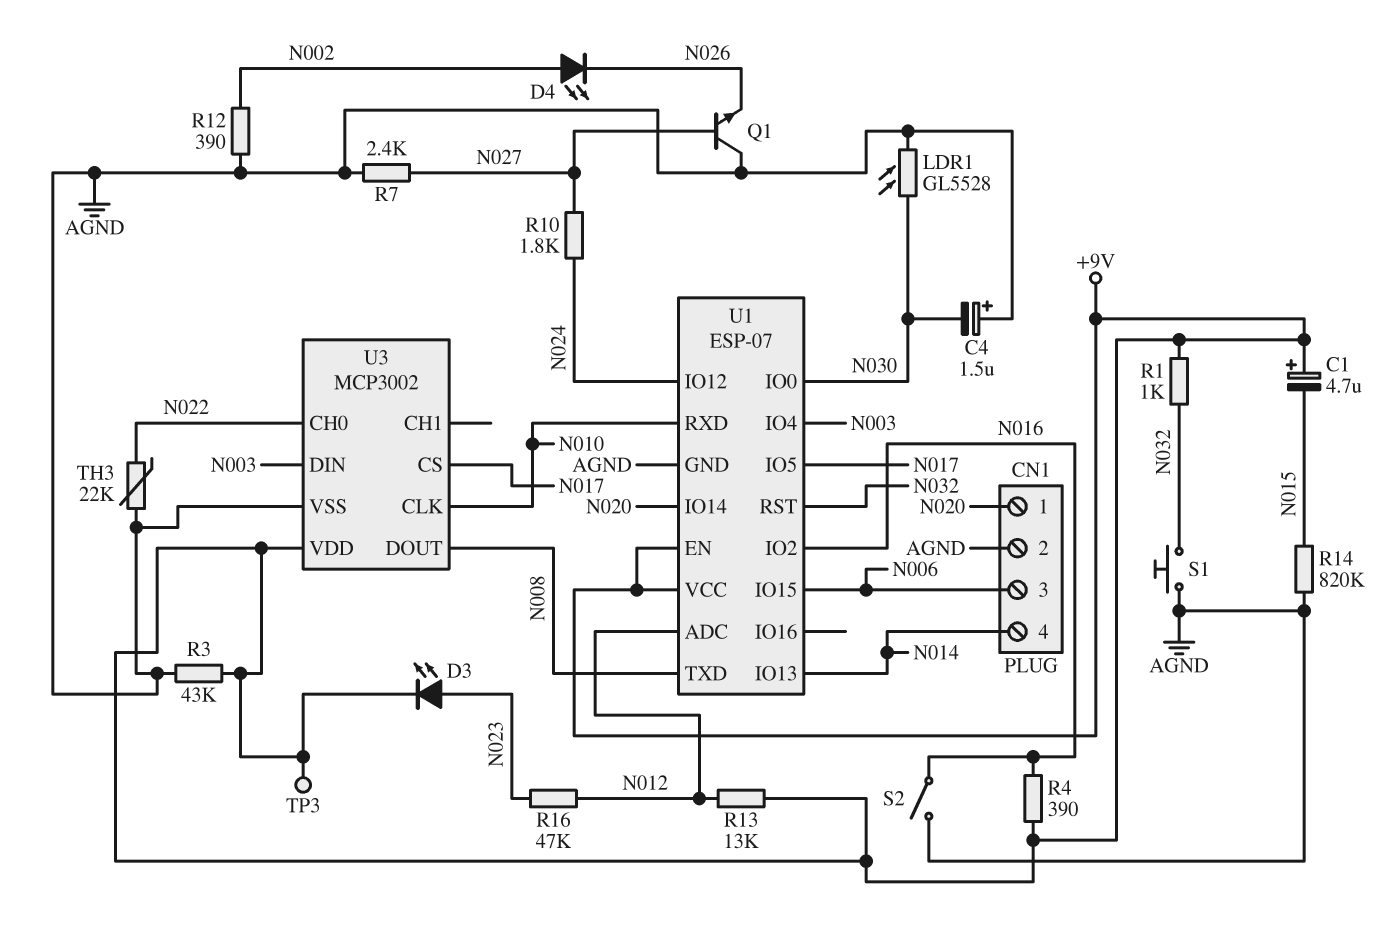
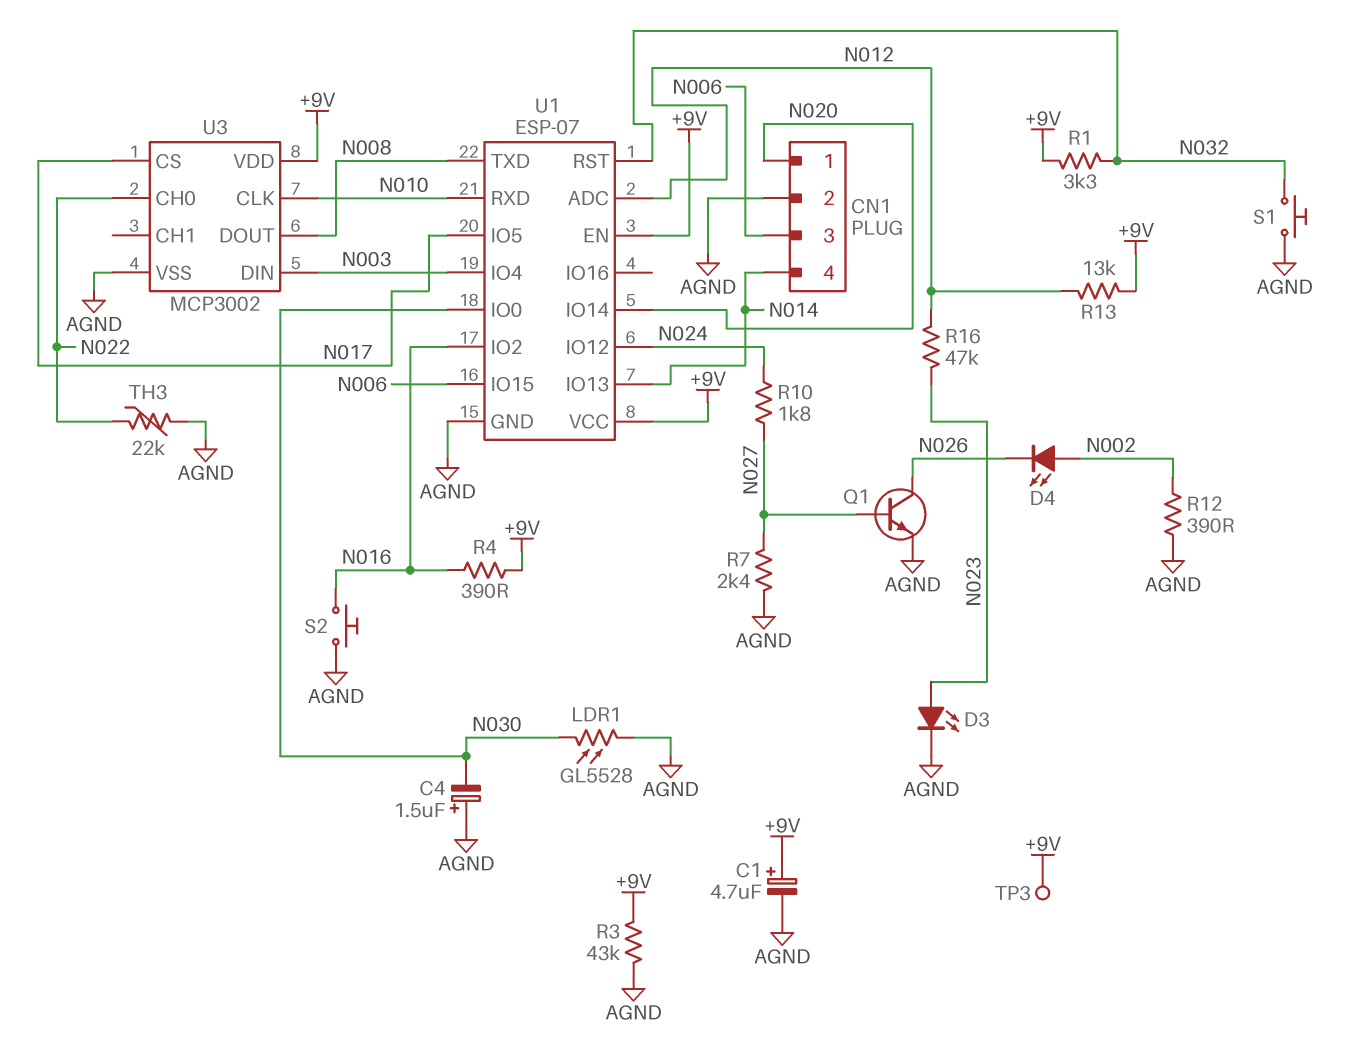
C1: 4.7uF (plus +9V, minus N015) -> 4.7uF (plus +9V, minus AGND)
D3: LED (A N023, K +9V) -> LED (A N023, K AGND)
Q1: NPN (B N027, C AGND, E N026) -> NPN (B N027, C N026, E AGND)
R1: 1k (+9V, N032) -> 3.3k (+9V, N032)
R14: 820k (AGND, N015) -> none
S2: switch (AGND, N016) -> button (AGND, N016)

